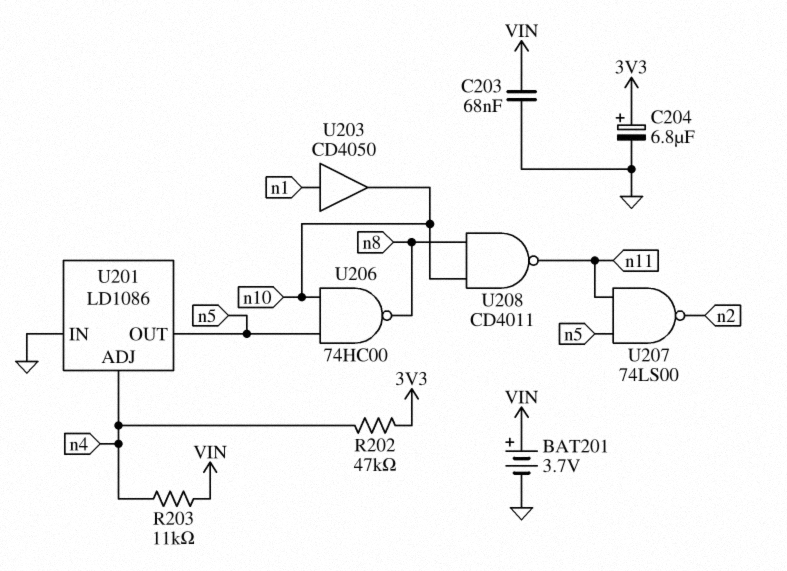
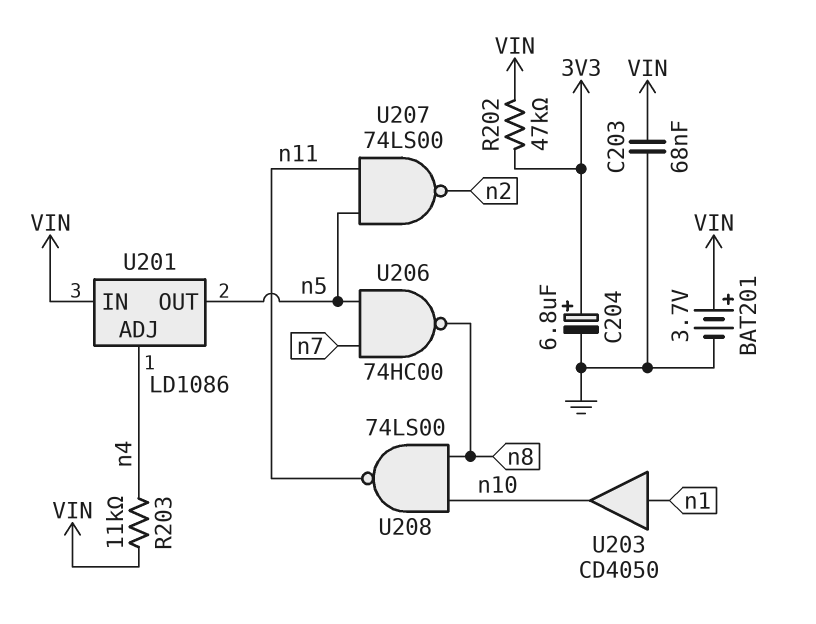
R202: 47k (3V3, n4) -> 47k (3V3, VIN)
U201 pin IN: GND -> VIN
U206: NAND 74HC00 (in n5, in n10, out n8) -> NAND 74HC00 (in n5, in n7, out n8)
U208: NAND CD4011 (in n8, in n10, out n11) -> NAND 74LS00 (in n8, in n10, out n11)

